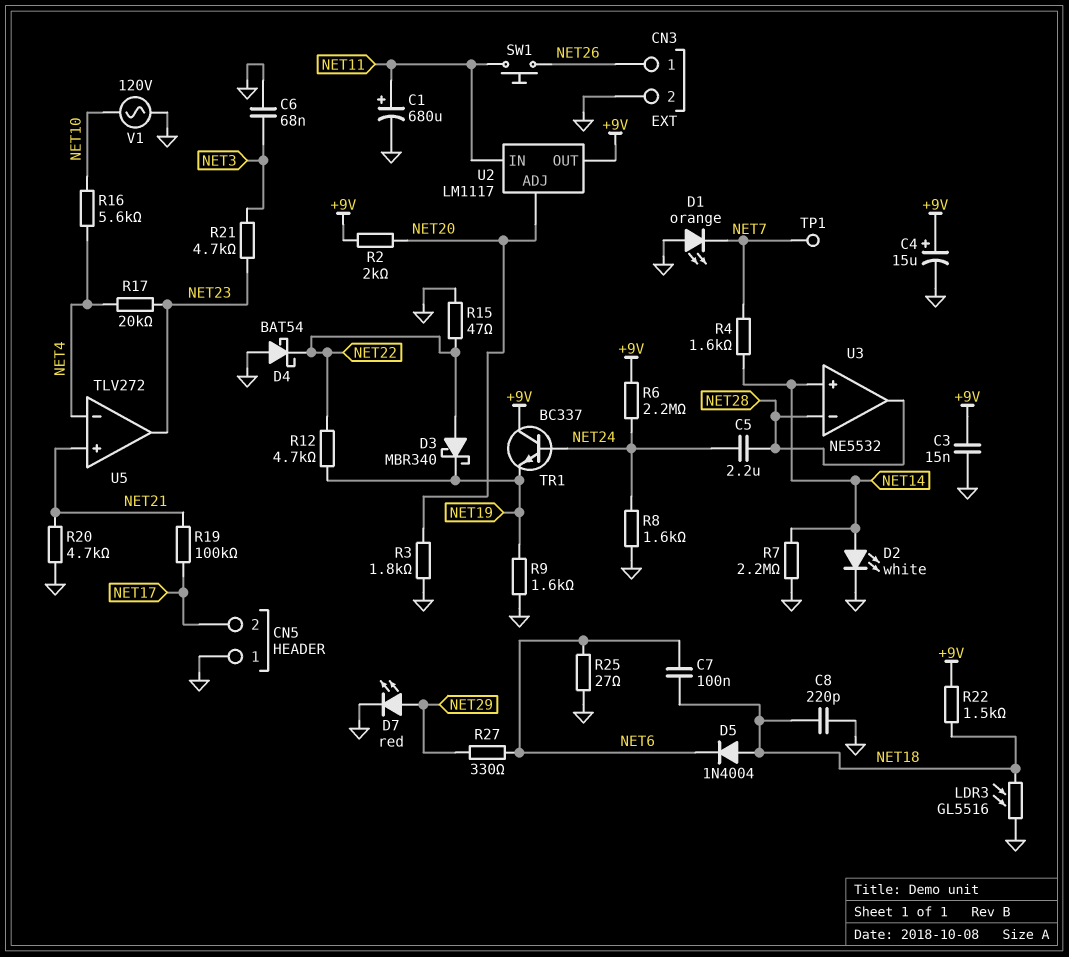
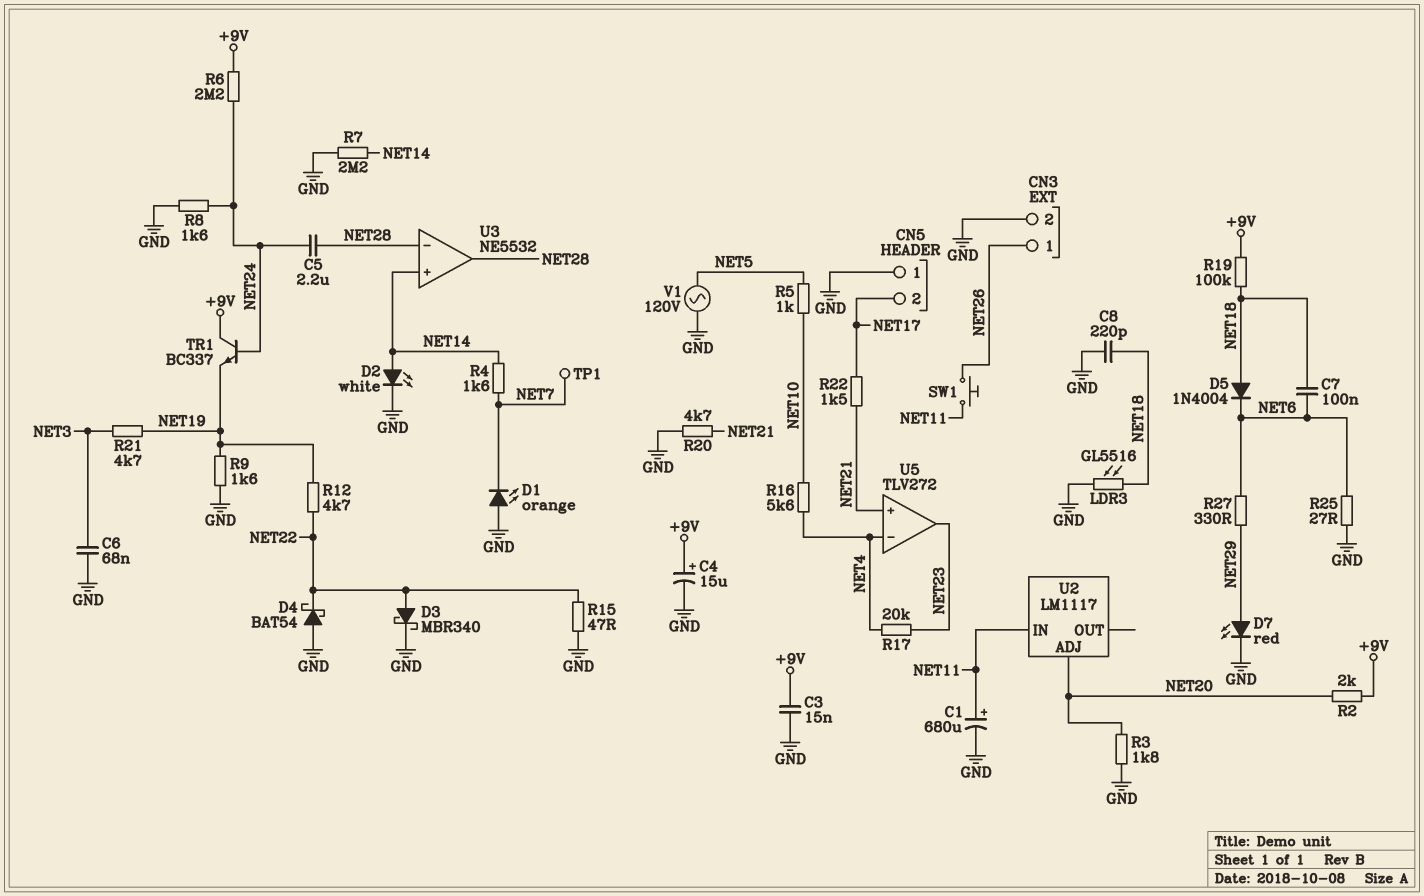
D3: schottky MBR340 (A NET22, K NET19) -> schottky MBR340 (A NET22, K GND)
R5: none -> 1k (NET5, NET10)
R19: 100k (NET17, NET21) -> 100k (+9V, NET18)
R21: 4.7k (NET3, NET23) -> 4.7k (NET3, NET19)
R22: 1.5k (+9V, NET18) -> 1.5k (NET17, NET21)
U2 pin OUT: +9V -> none
V1: AC 120V (GND, NET10) -> AC 120V (GND, NET5)

